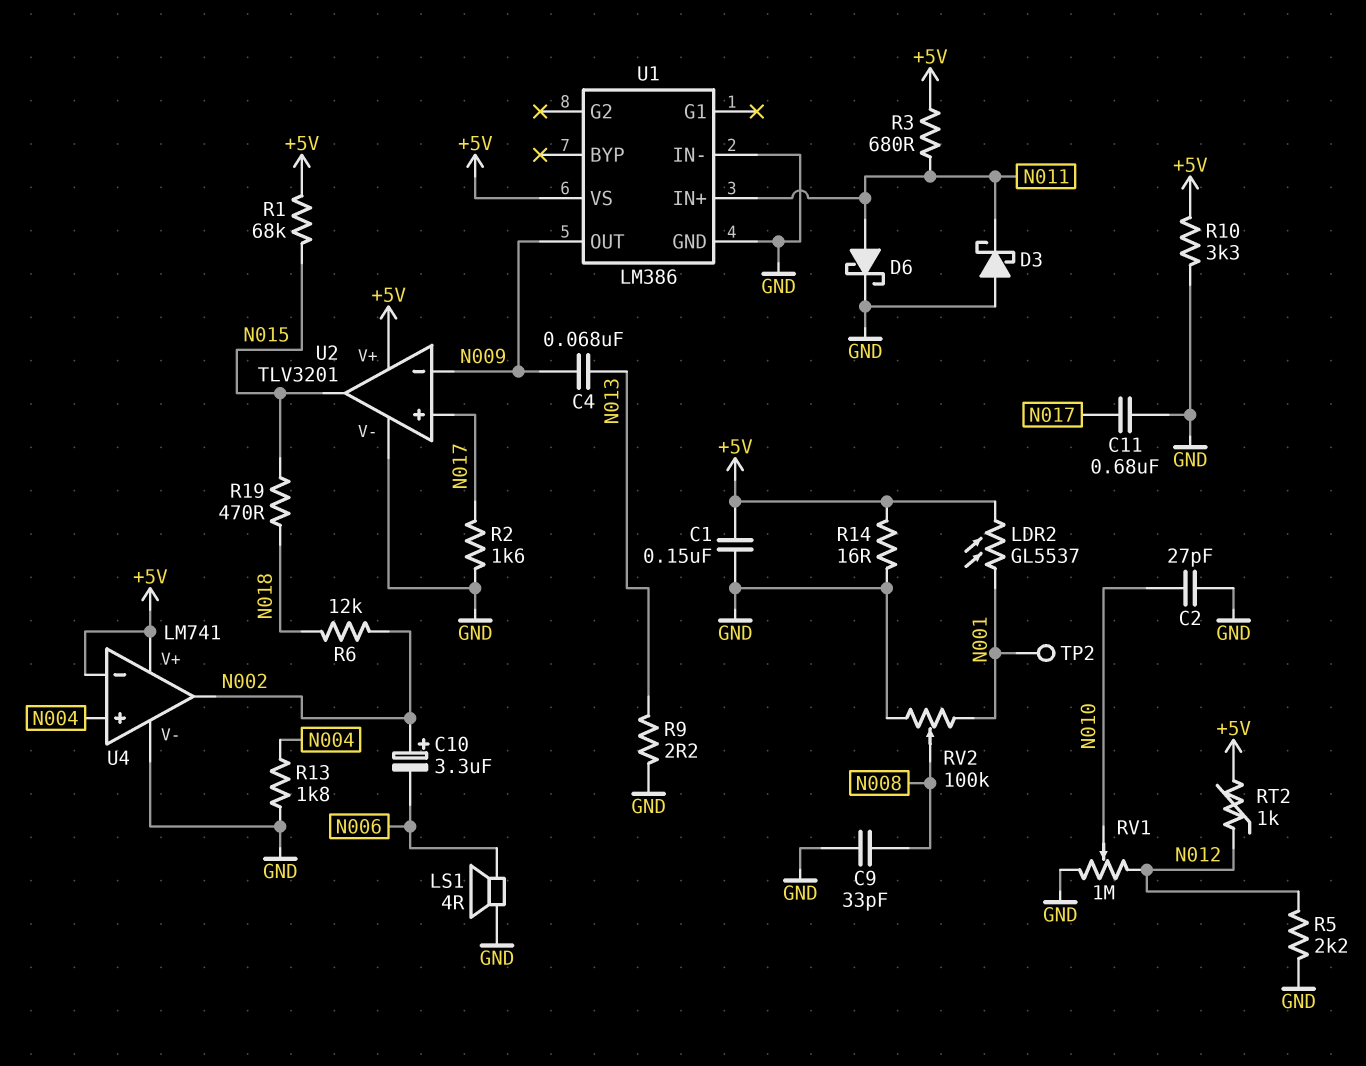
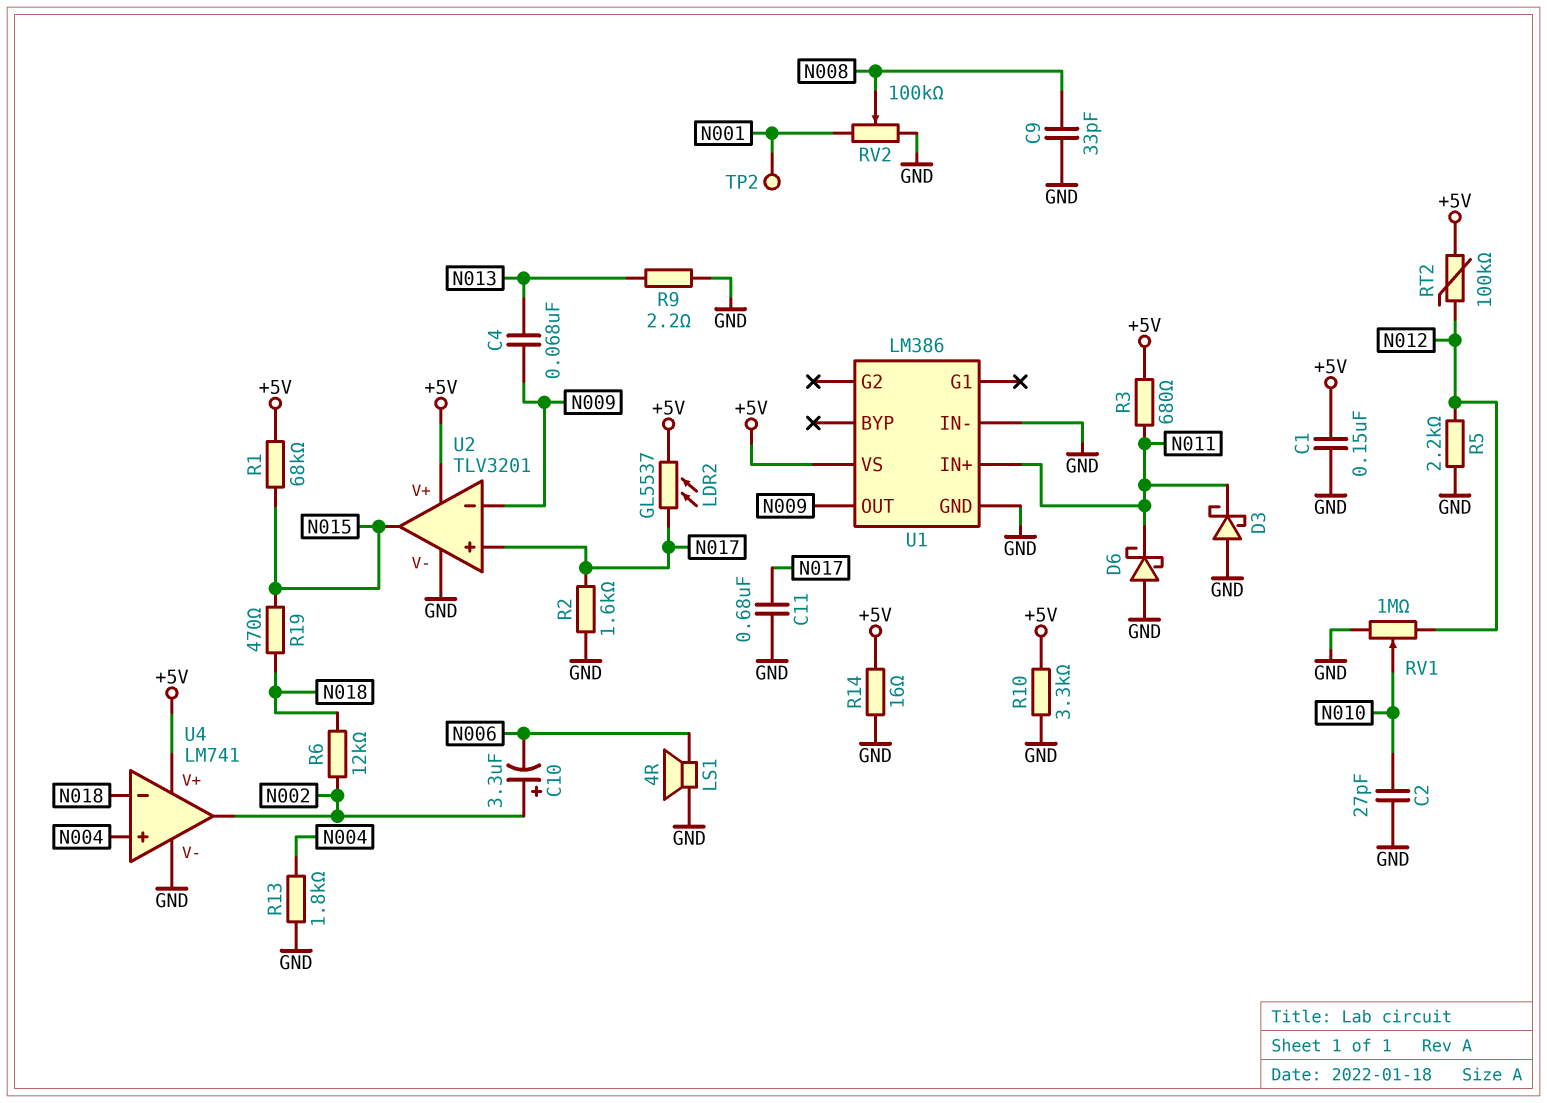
D6: schottky (A N011, K GND) -> schottky (A GND, K N011)
LDR2: GL5537 (+5V, N001) -> GL5537 (+5V, N017)
RT2: 1k (+5V, N012) -> 100k (+5V, N012)
U4 pin in-: +5V -> N018

